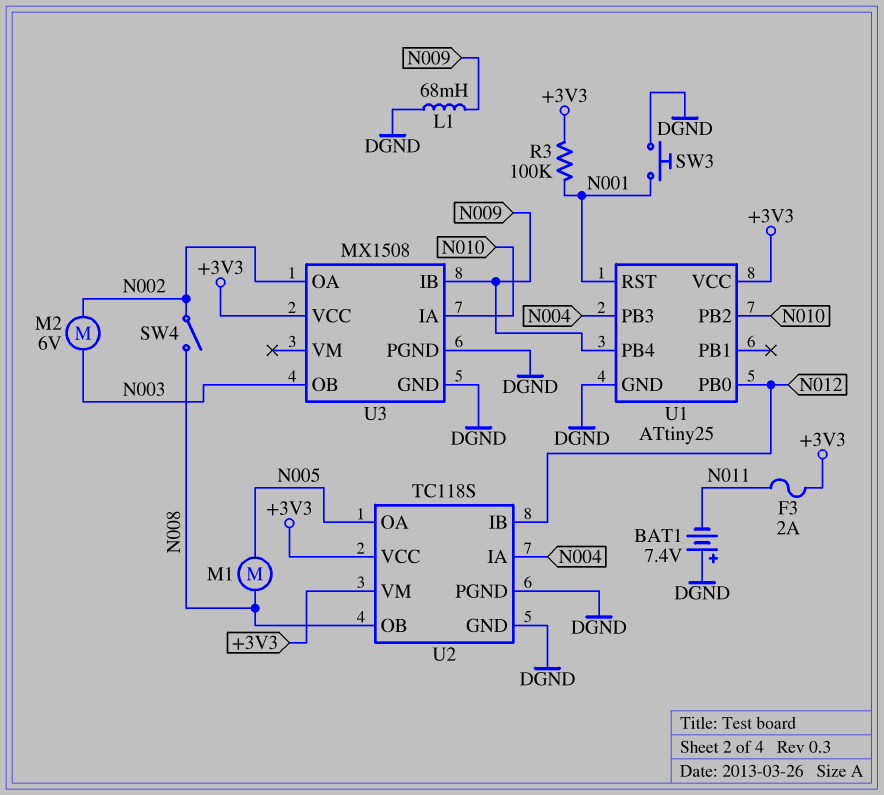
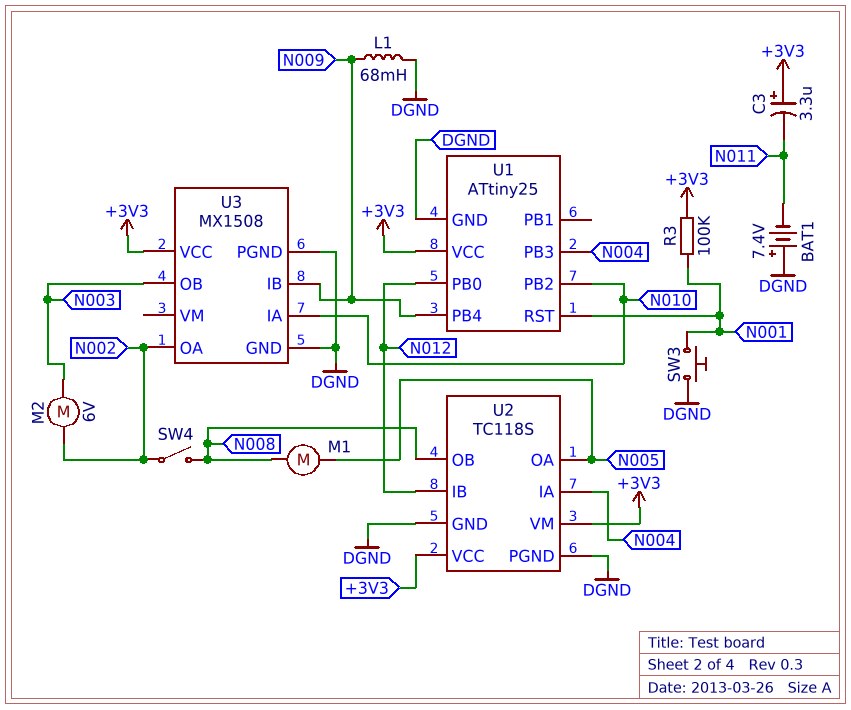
C3: none -> 3.3uF (plus +3V3, minus N011)
F3: 2A (+3V3, N011) -> none

